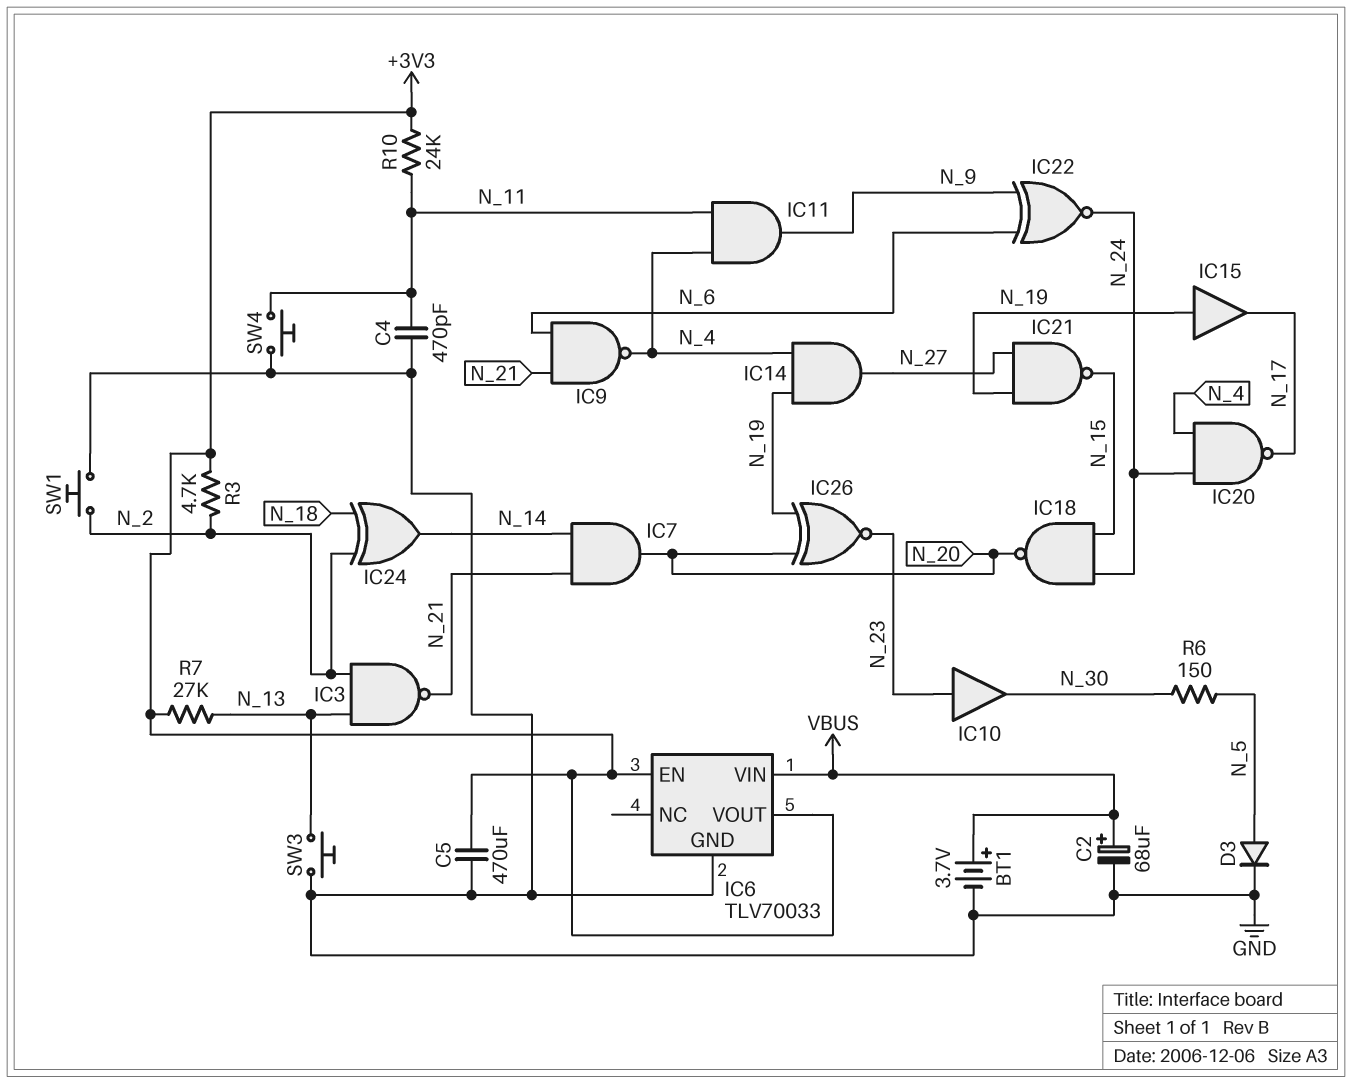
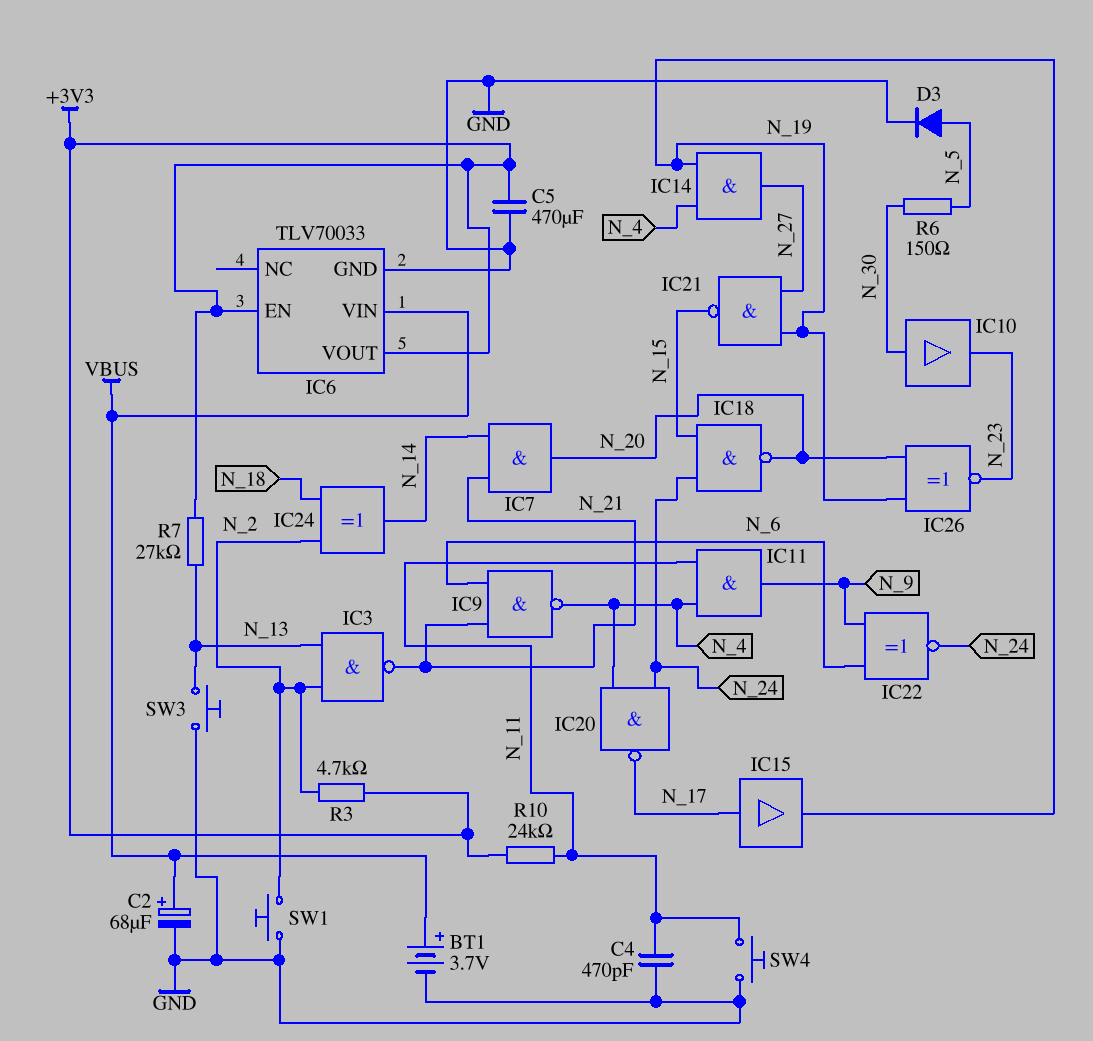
IC10: buffer (in N_23, out N_30) -> buffer (in N_30, out N_23)
IC15: buffer (in N_19, out N_17) -> buffer (in N_17, out N_19)

